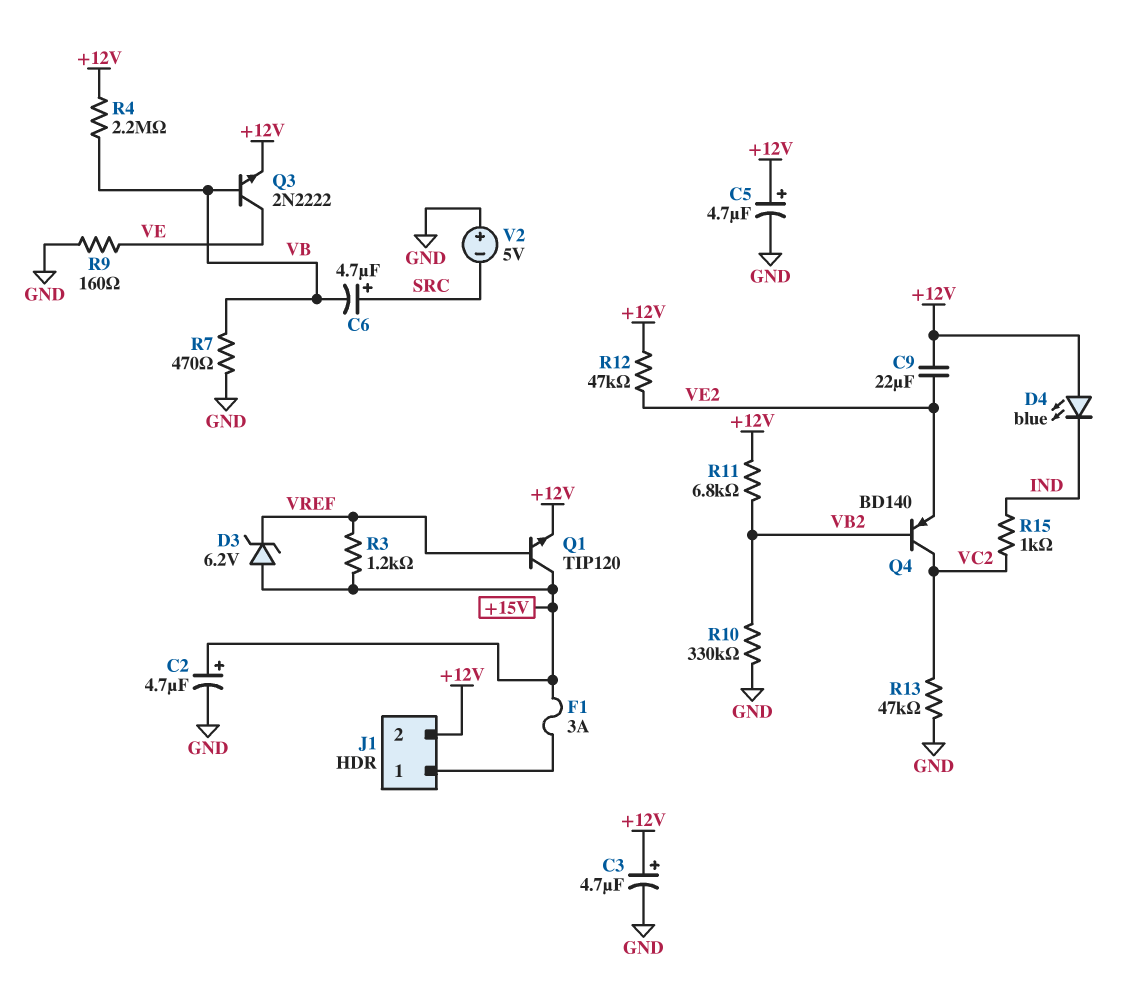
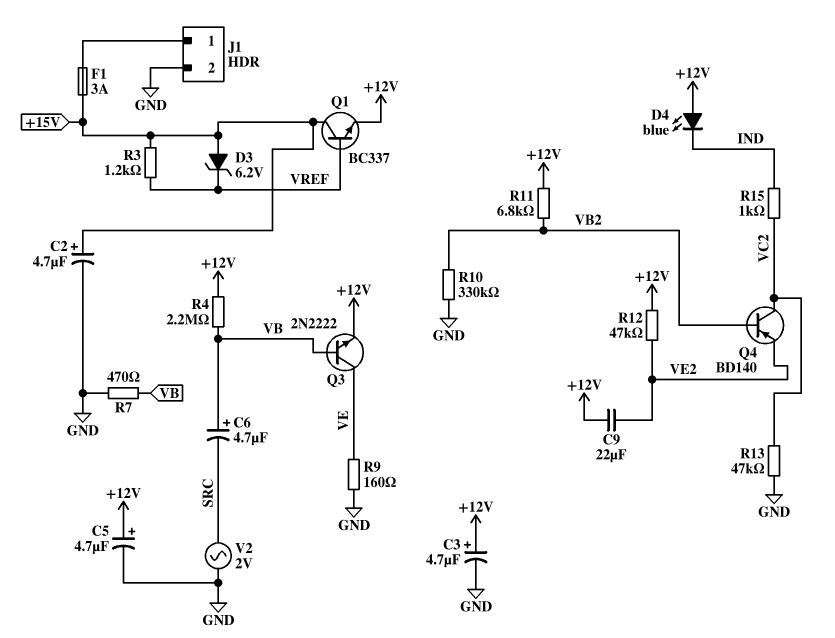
C6: 4.7uF (plus SRC, minus VB) -> 4.7uF (plus VB, minus SRC)
J1 pin 2: +12V -> GND
Q1: NPN TIP120 (B VREF, C +15V, E +12V) -> NPN BC337 (B VREF, C +15V, E +12V)
V2: 5V (plus GND, minus SRC) -> AC 2V (GND, SRC)

